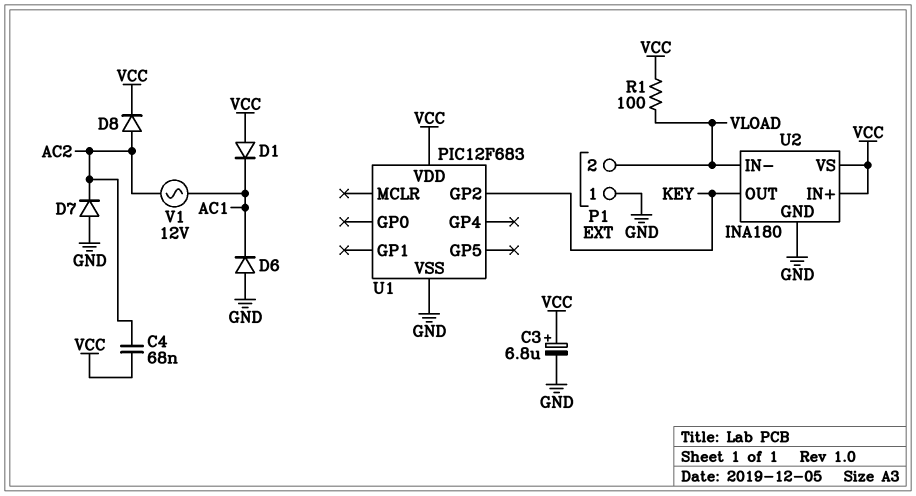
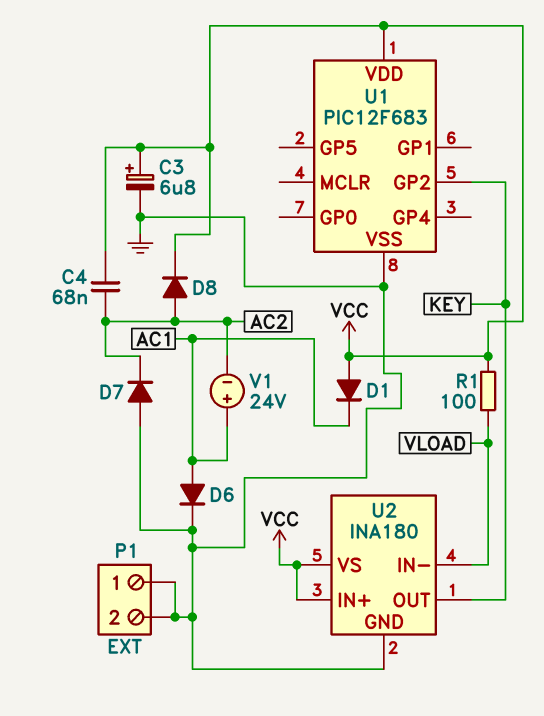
D6: diode (A GND, K AC1) -> diode (A AC1, K GND)
P1 pin 2: VLOAD -> GND
V1: AC 12V (AC1, AC2) -> 24V (plus AC1, minus AC2)

